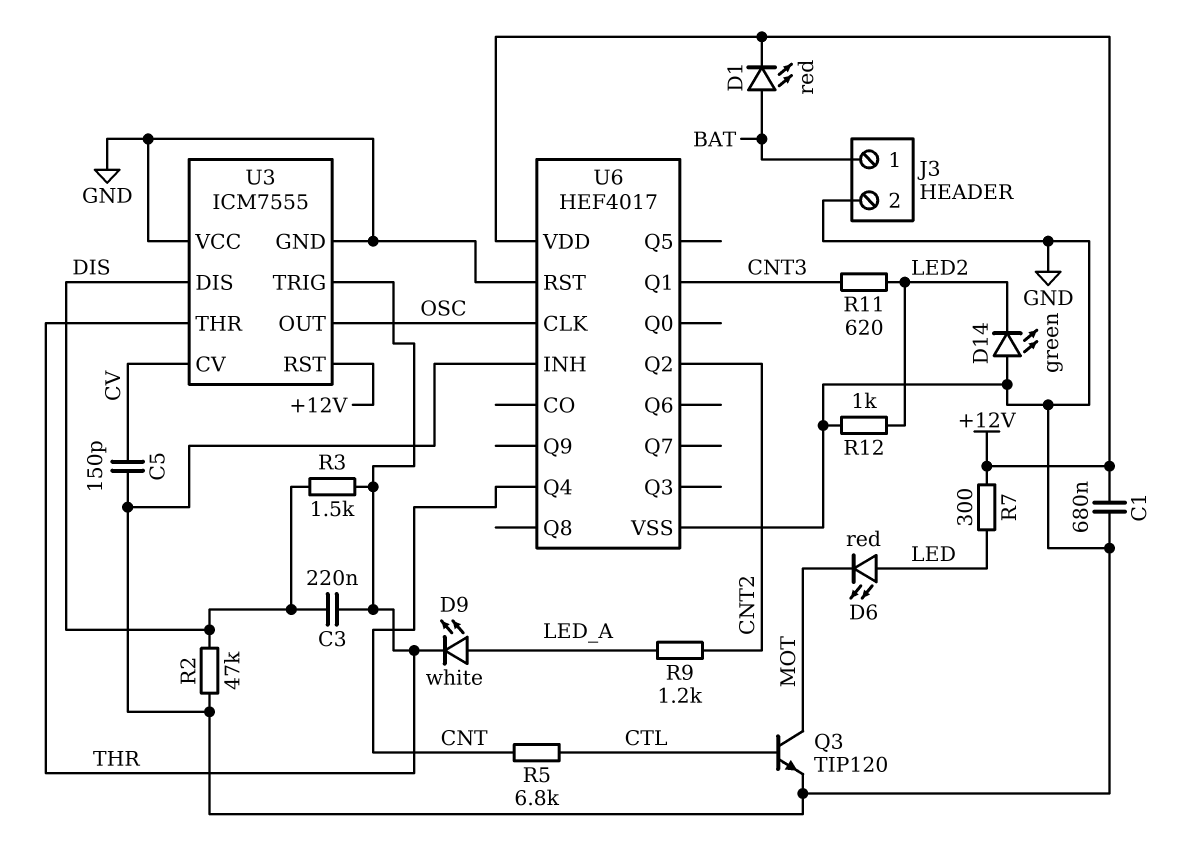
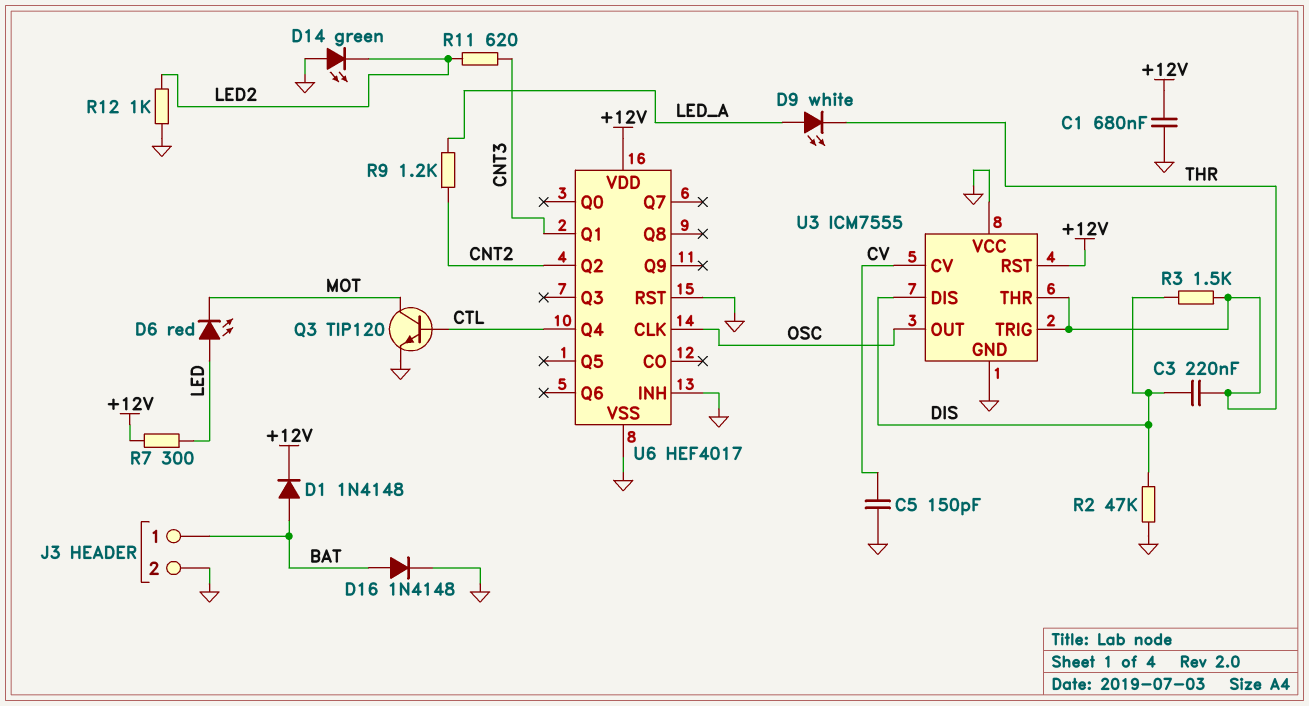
D1: LED red (A BAT, K +12V) -> diode 1N4148 (A BAT, K +12V)
D16: none -> diode 1N4148 (A BAT, K GND)
R5: 6.8k (CNT, CTL) -> none
U6 pin Q4: CNT -> CTL

